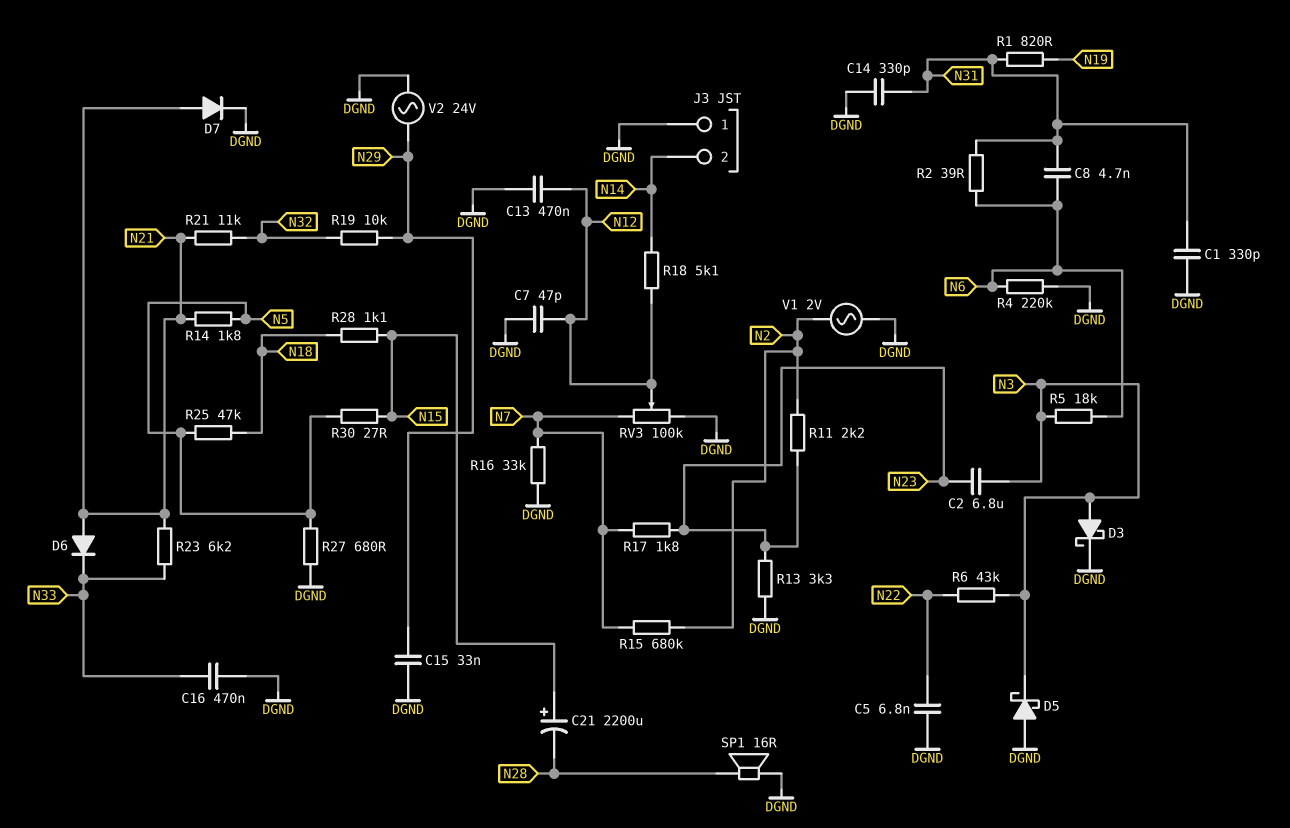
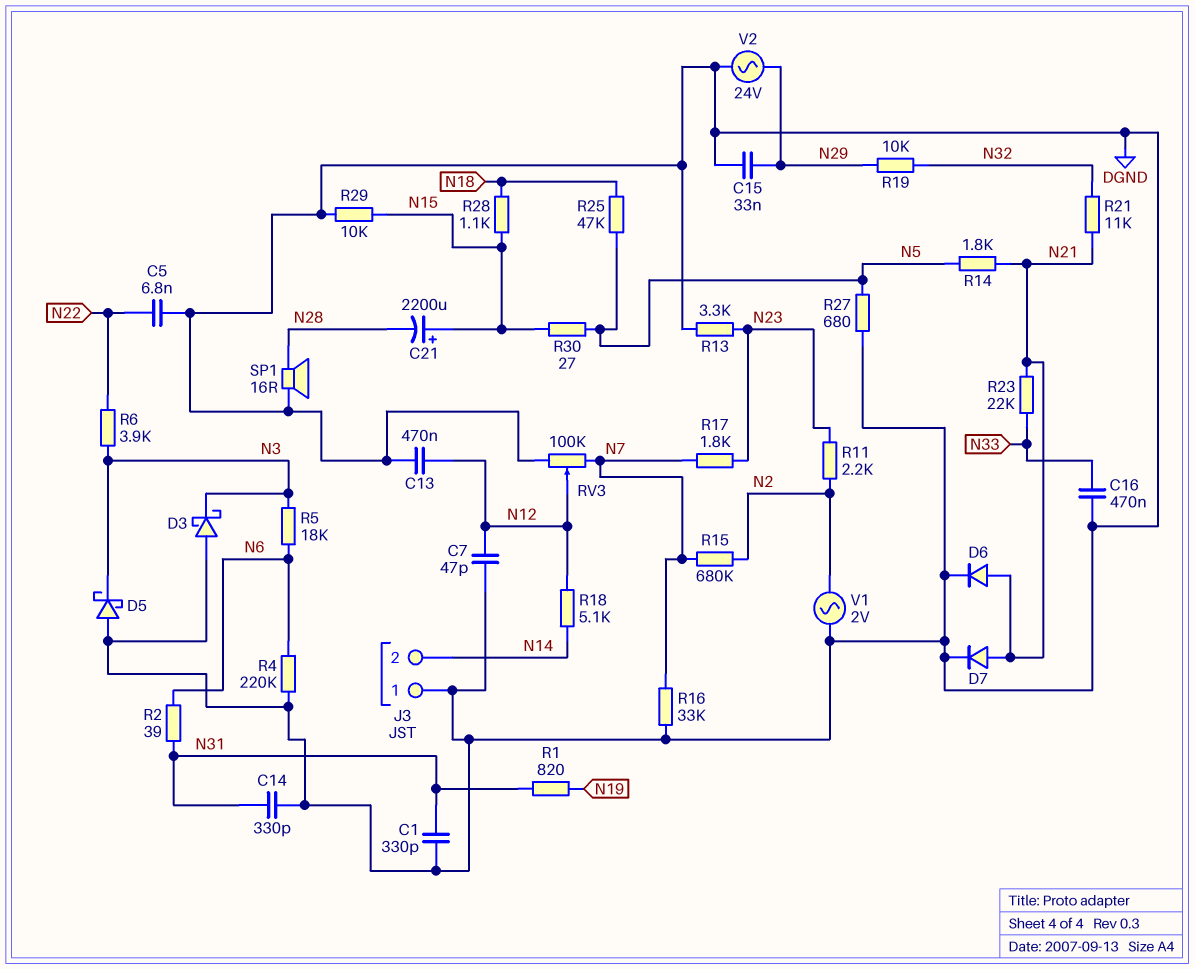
C2: 6.8uF (N3, N23) -> none
C8: 4.7nF (N6, N31) -> none
D3: schottky (A N3, K DGND) -> schottky (A DGND, K N3)
D6: diode (A N21, K N33) -> diode (A N21, K DGND)
R6: 43k (N3, N22) -> 3.9k (N3, N22)
R23: 6.2k (N21, N33) -> 22k (N21, N33)
R29: none -> 10k (DGND, N15)

